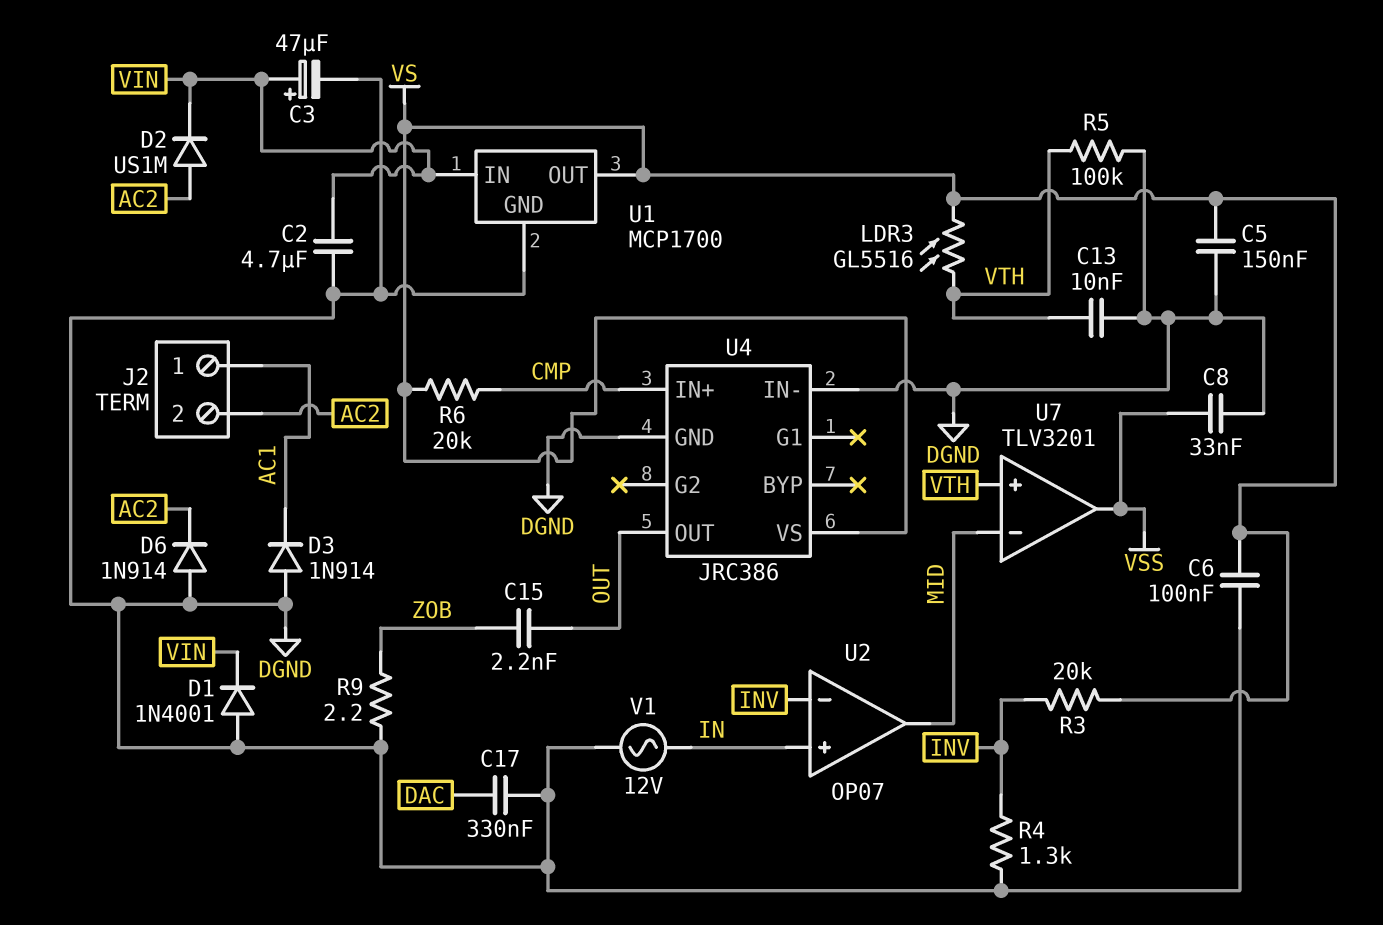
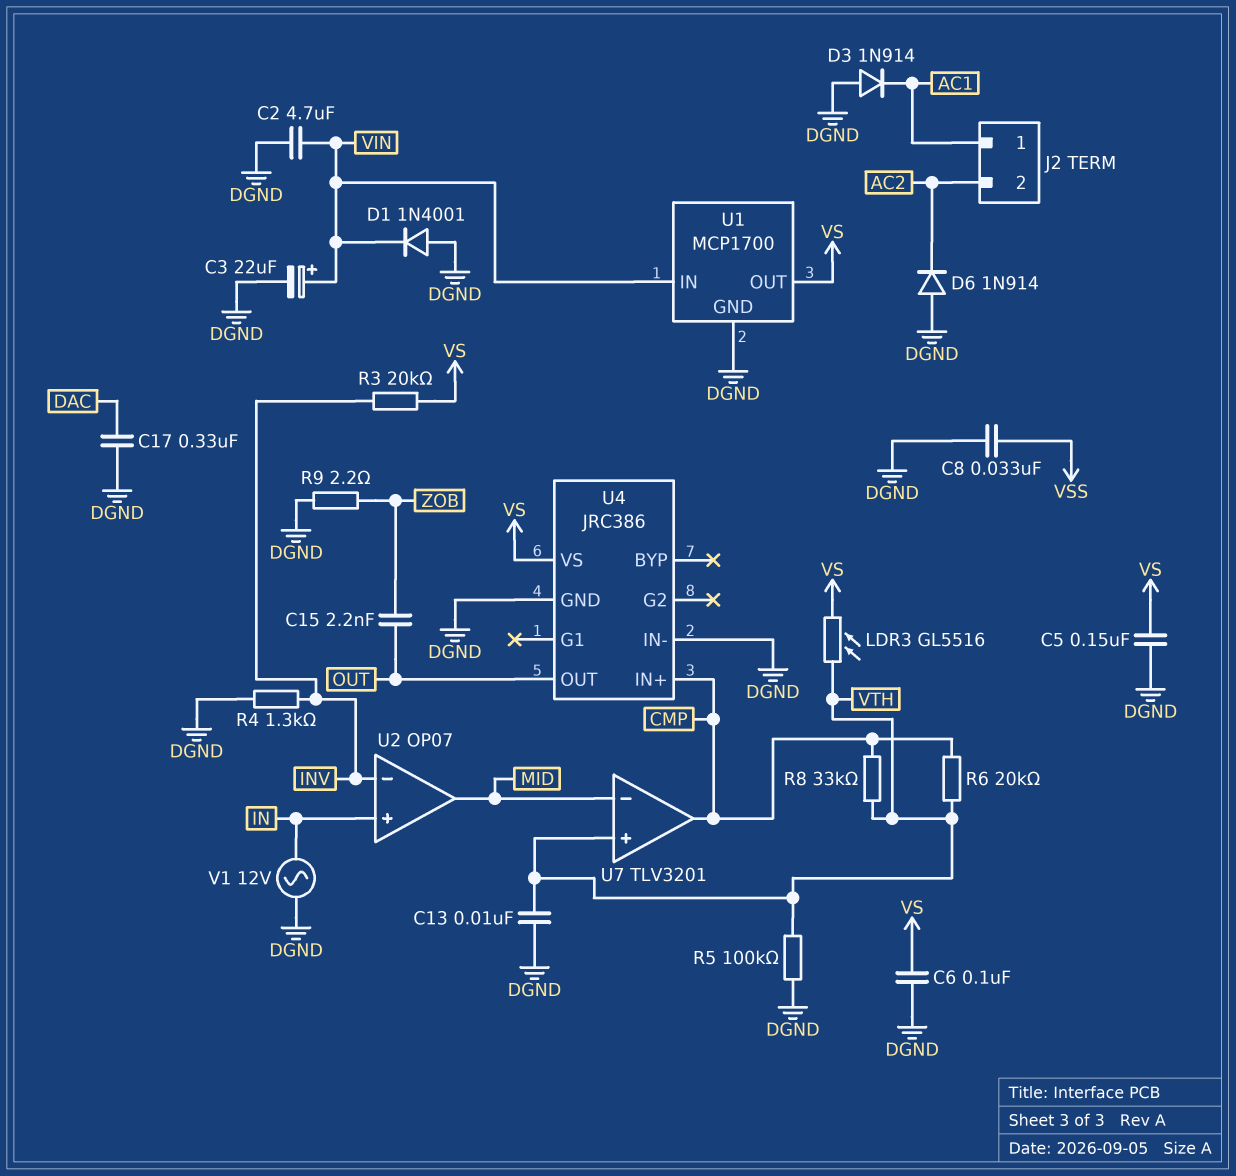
C3: 47uF (plus VIN, minus DGND) -> 22uF (plus VIN, minus DGND)
D2: diode US1M (A AC2, K VIN) -> none
R6: 20k (CMP, VS) -> 20k (CMP, VTH)
R8: none -> 33k (CMP, VTH)
U7 pin out: VSS -> CMP

